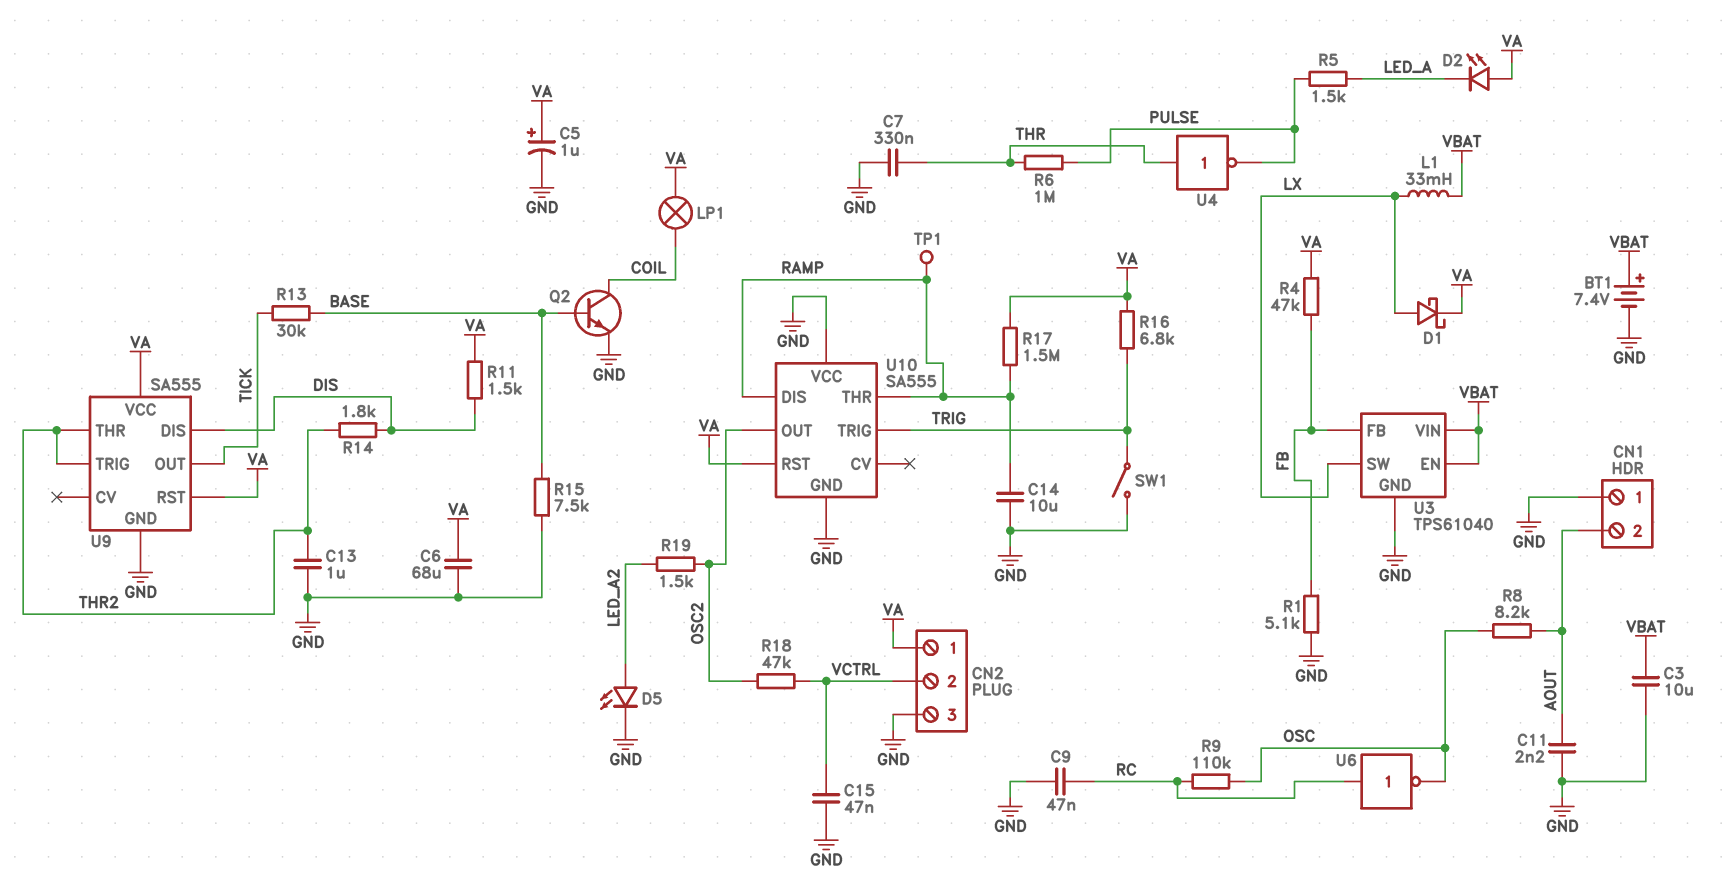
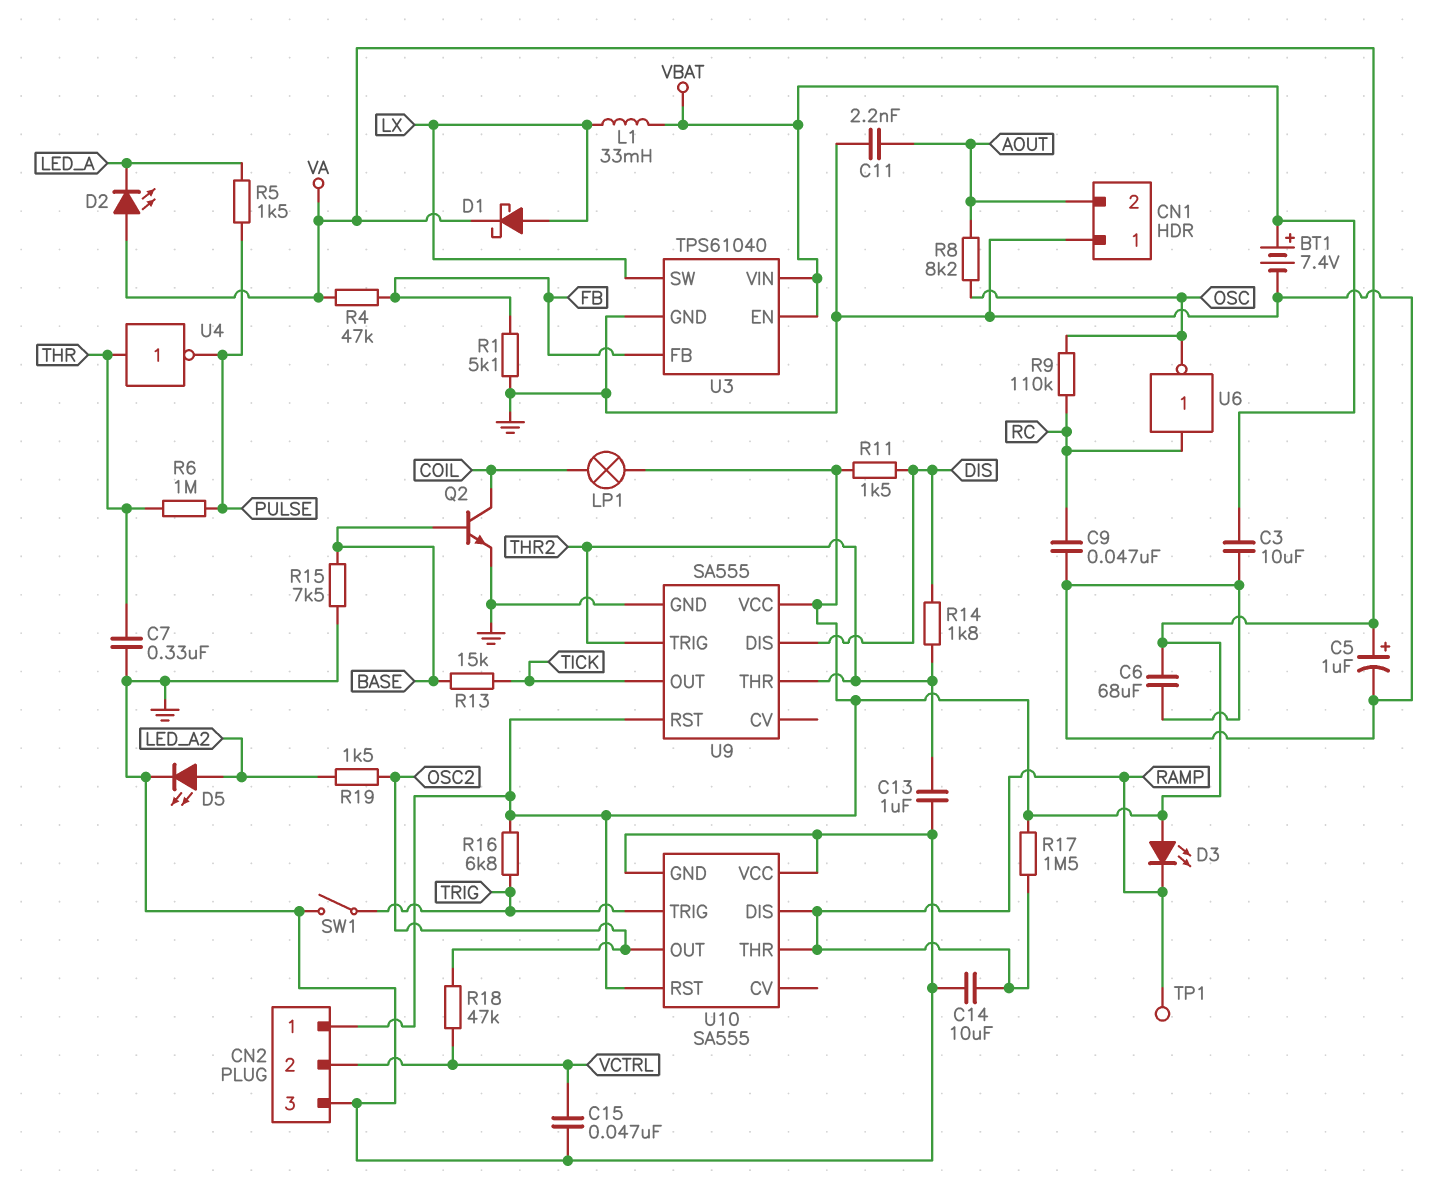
D3: none -> LED (A VA, K RAMP)
R13: 30k (BASE, TICK) -> 15k (BASE, TICK)

